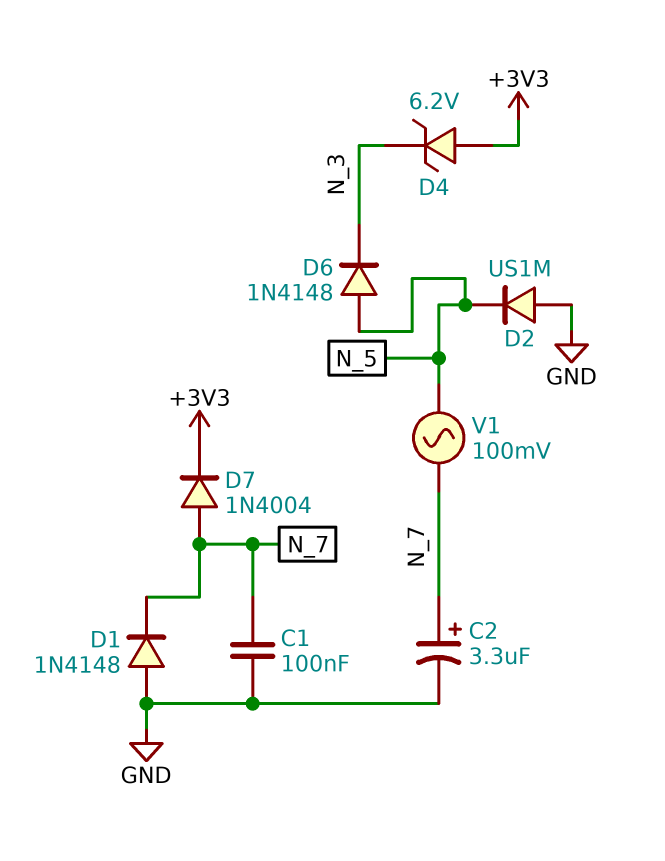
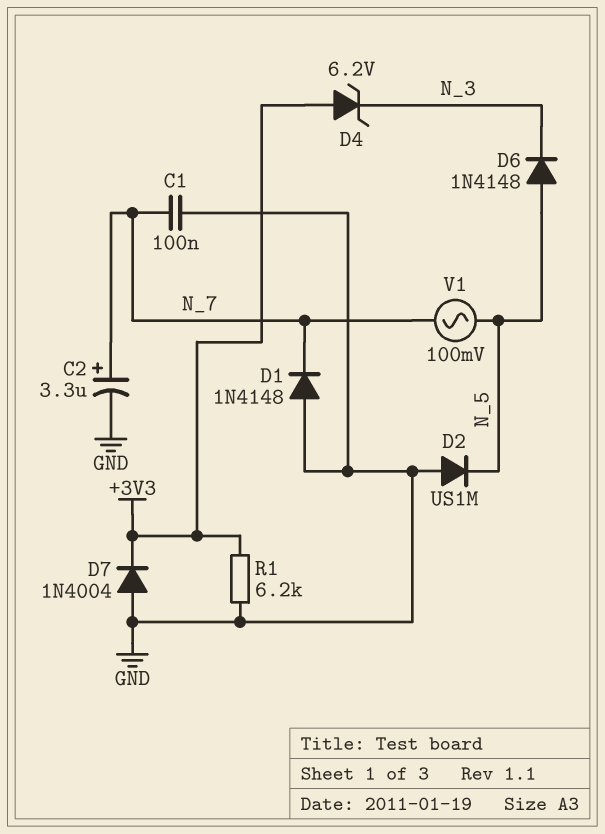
D7: diode 1N4004 (A N_7, K +3V3) -> diode 1N4004 (A GND, K +3V3)
R1: none -> 6.2k (+3V3, GND)

